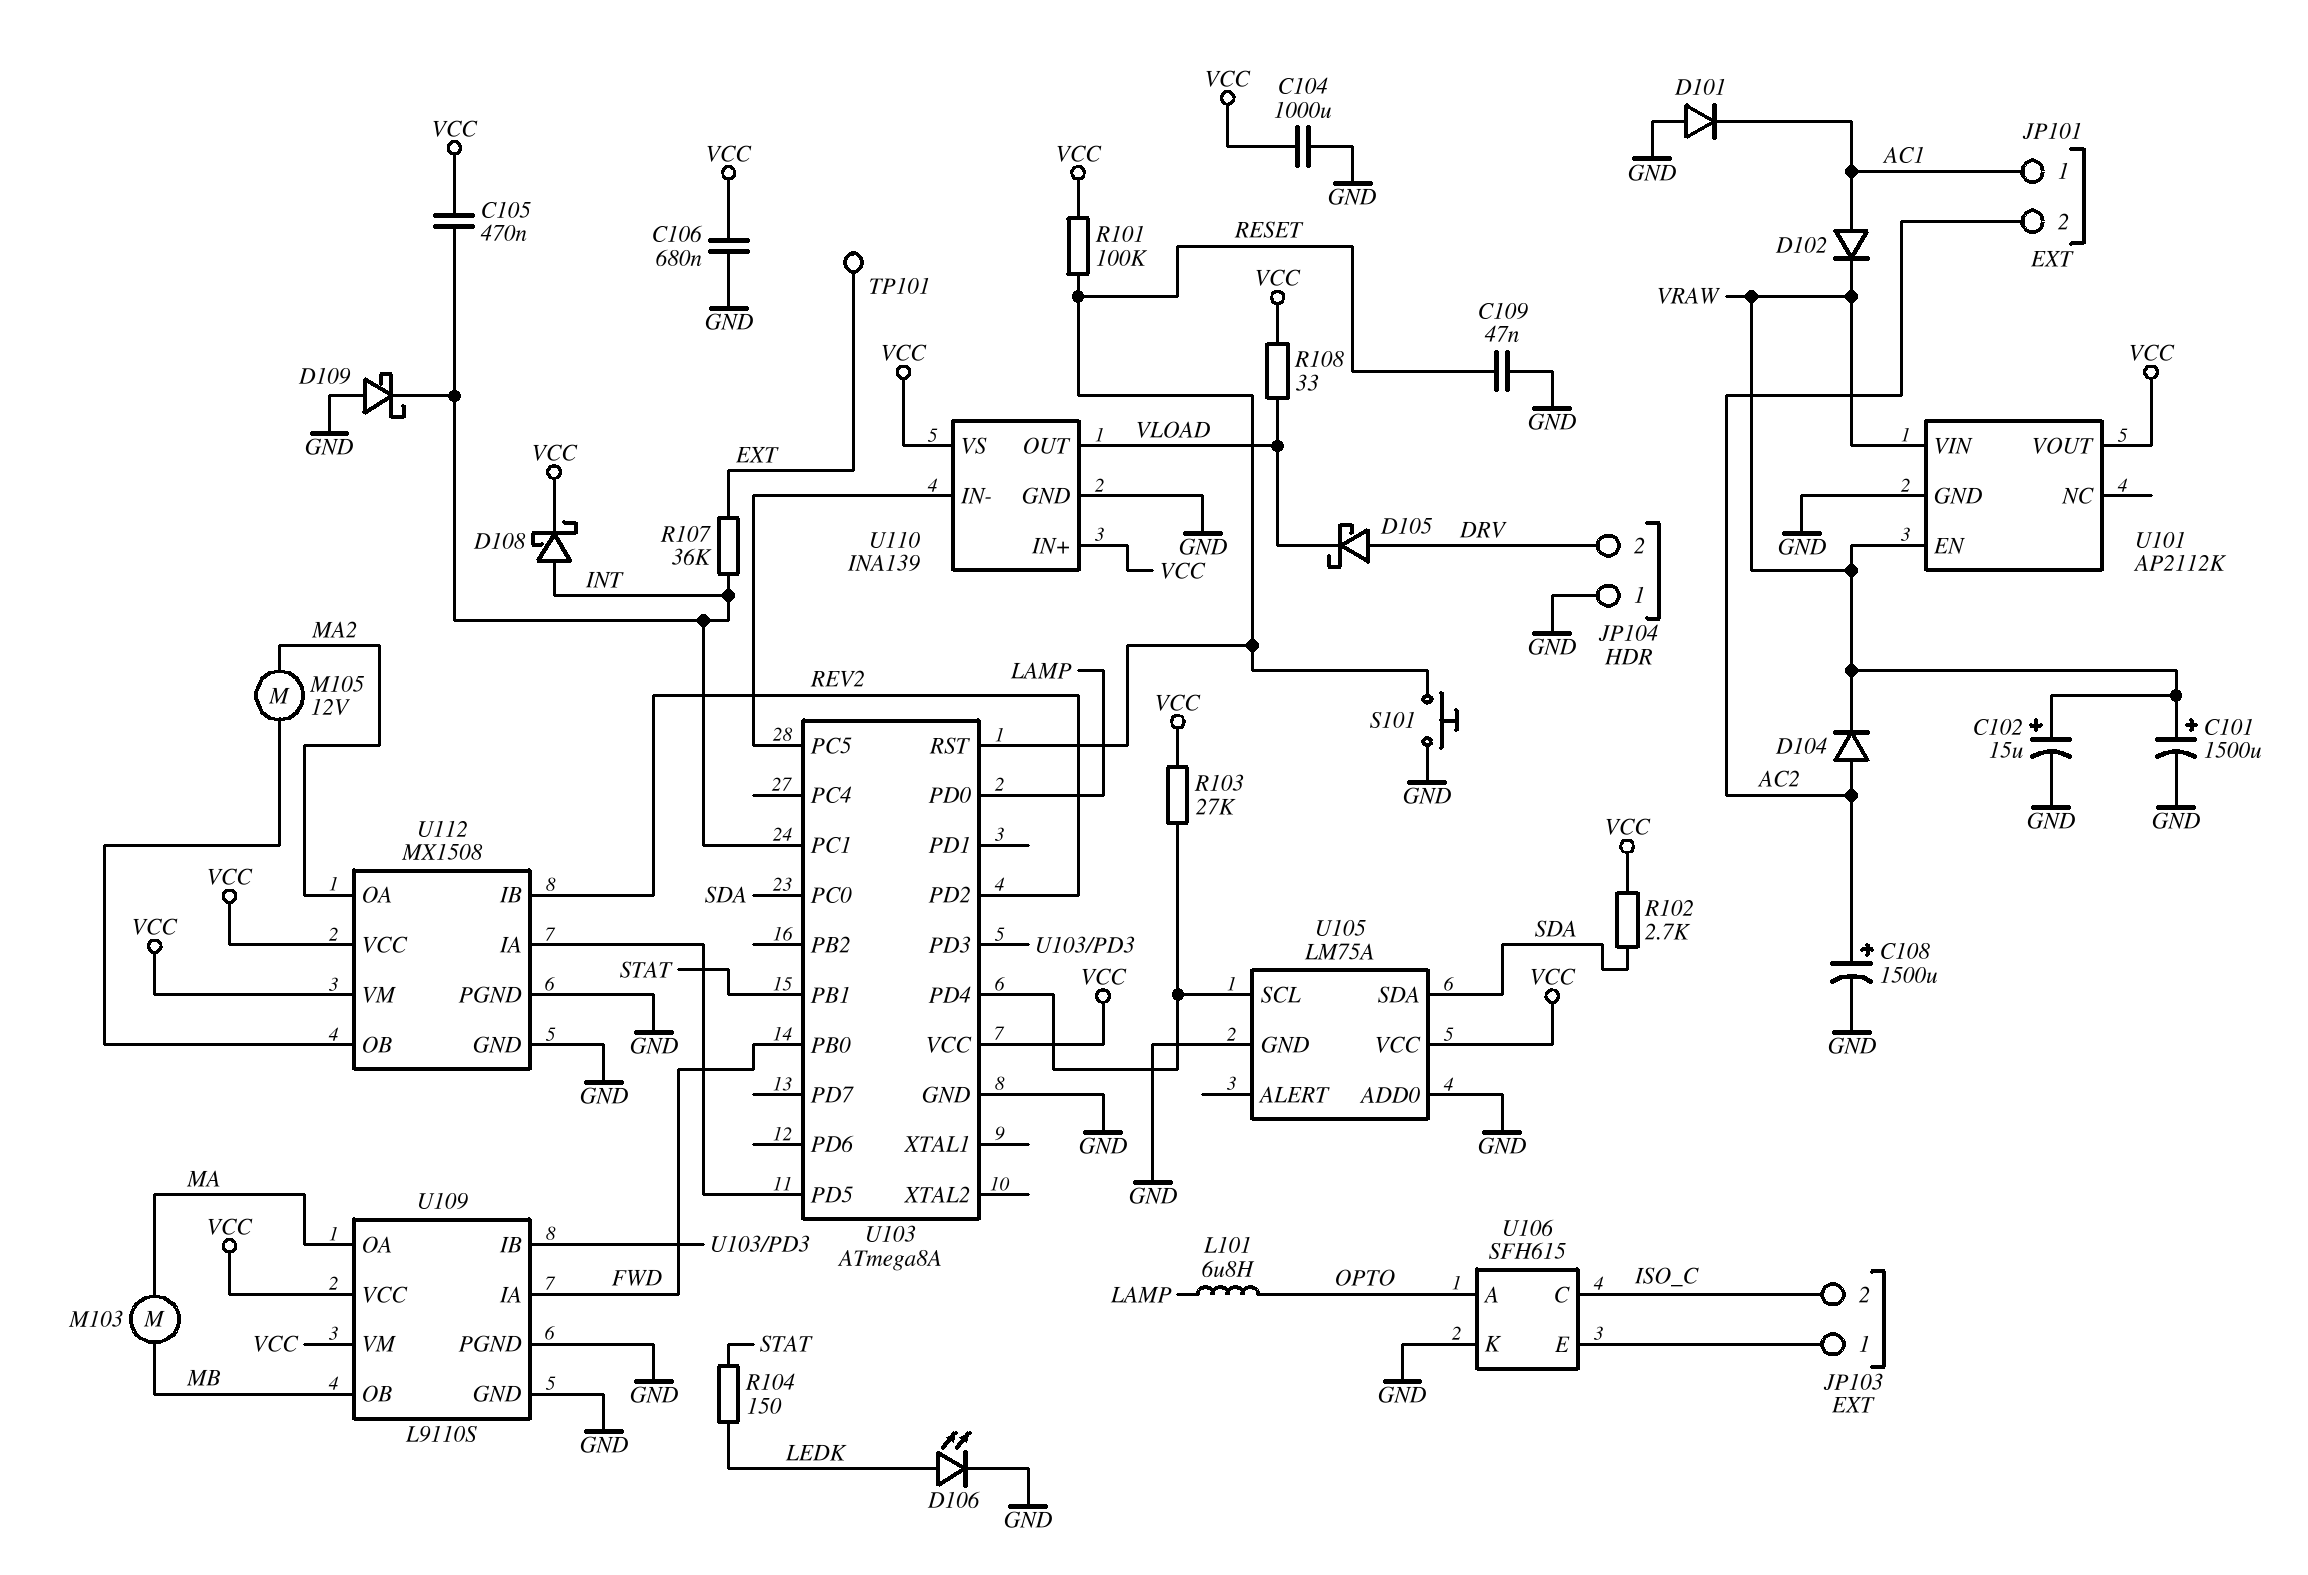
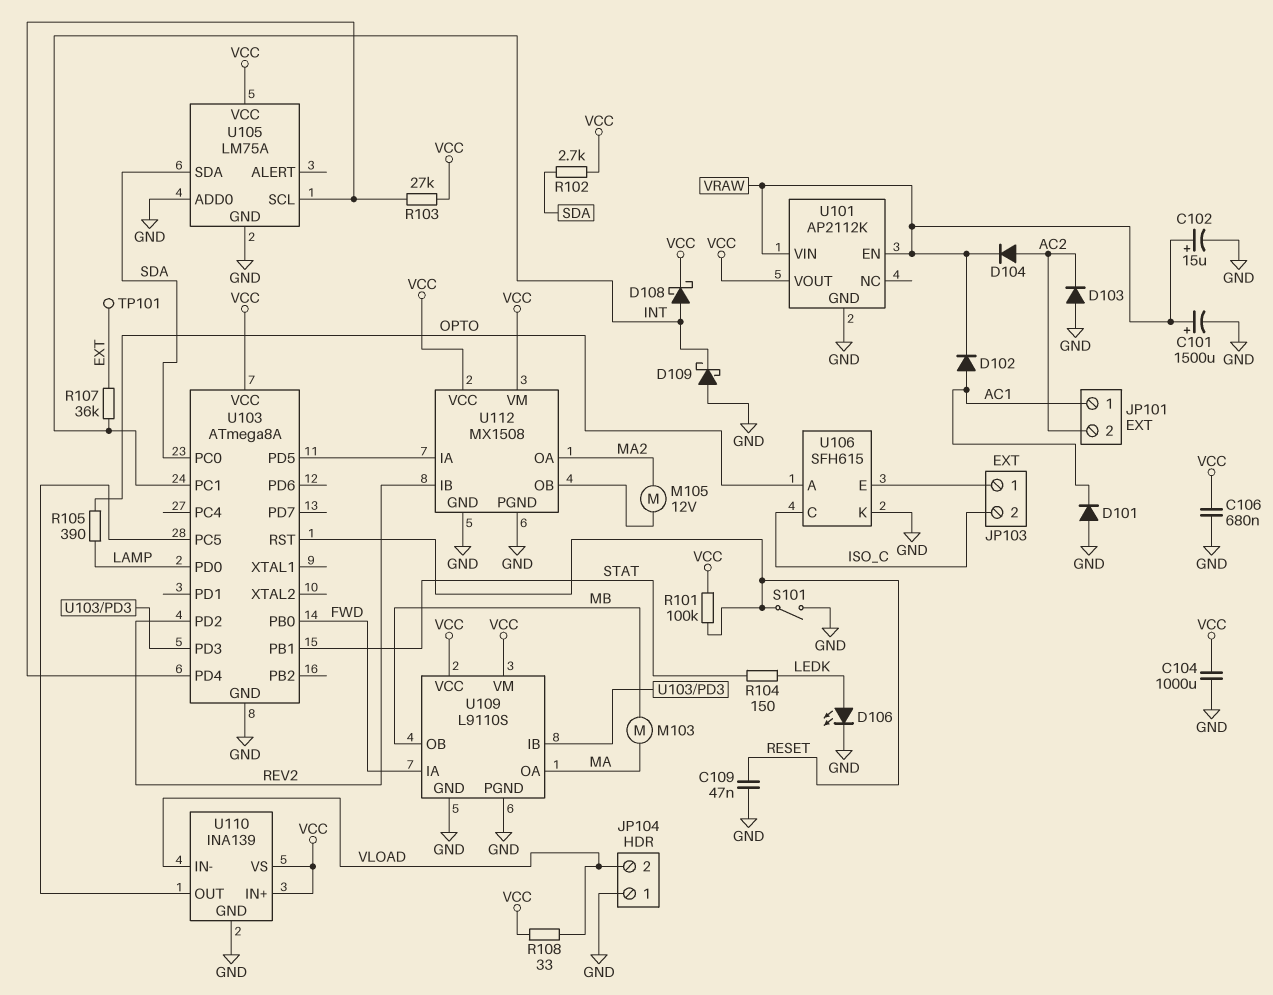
C105: 470nF (INT, VCC) -> none
C108: 1500uF (plus AC2, minus GND) -> none
D103: none -> diode (A GND, K AC2)
D105: schottky (A DRV, K VLOAD) -> none
JP104 pin 2: DRV -> VLOAD
L101: 6.8uH (LAMP, OPTO) -> none
R105: none -> 390 (LAMP, OPTO)
S101: button (GND, RESET) -> switch (GND, RESET)
U110 pin IN-: U103/PC5 -> VLOAD
U110 pin OUT: VLOAD -> U103/PC5

